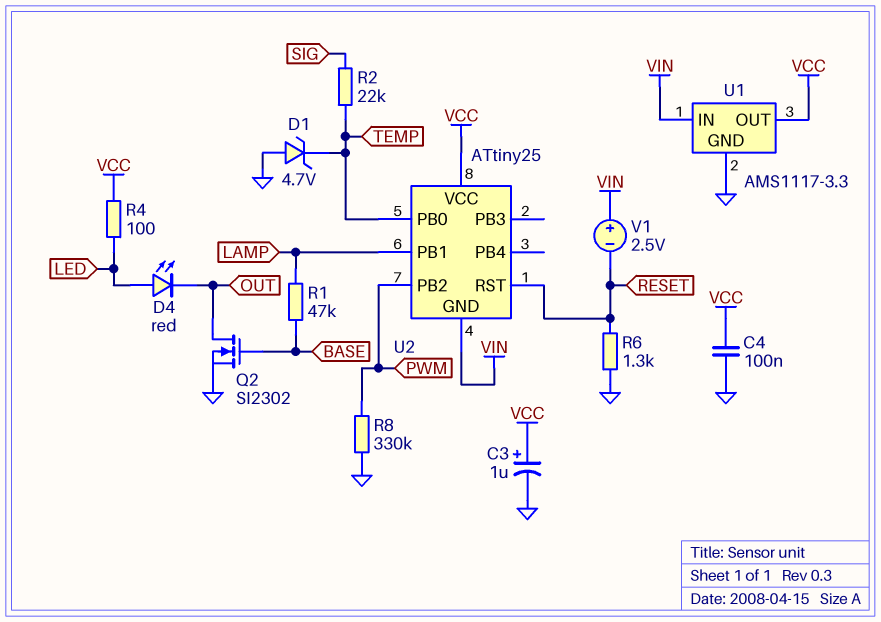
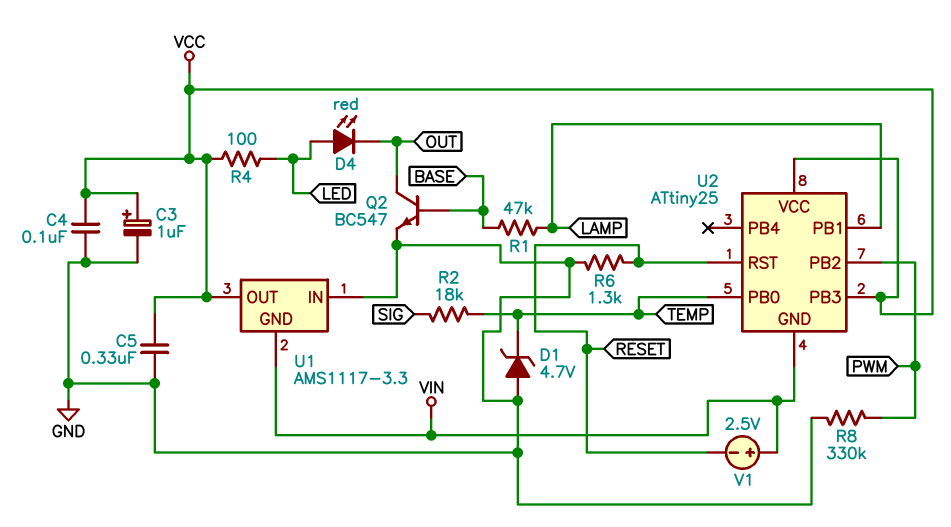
C5: none -> 330nF (GND, VCC)
Q2: NMOS SI2302 (G BASE, D OUT, S GND) -> NPN BC547 (B BASE, C OUT, E GND)
R2: 22k (SIG, TEMP) -> 18k (SIG, TEMP)
U1 pin GND: GND -> VIN
U1 pin IN: VIN -> GND
U2 pin PB3: none -> VCC

